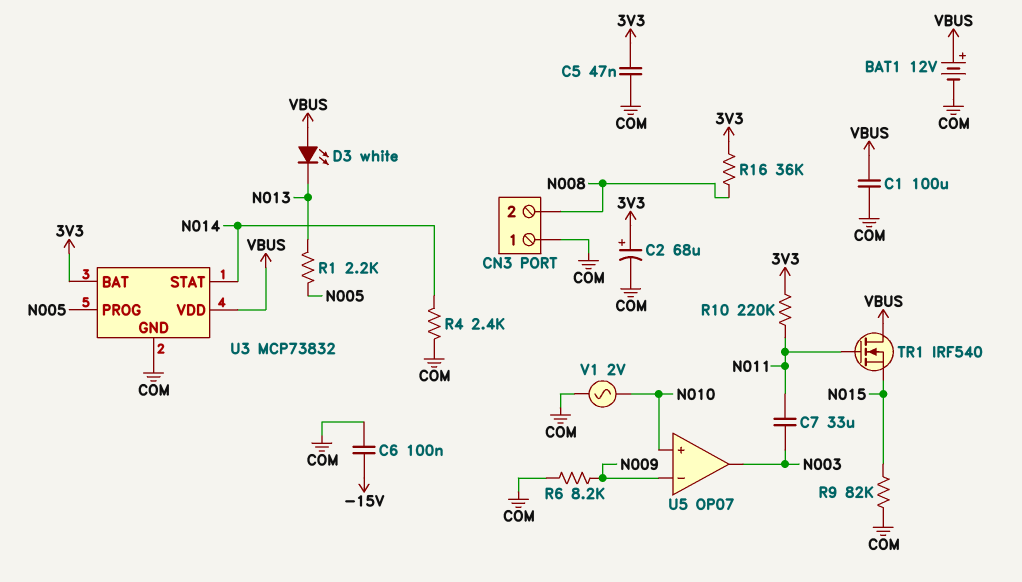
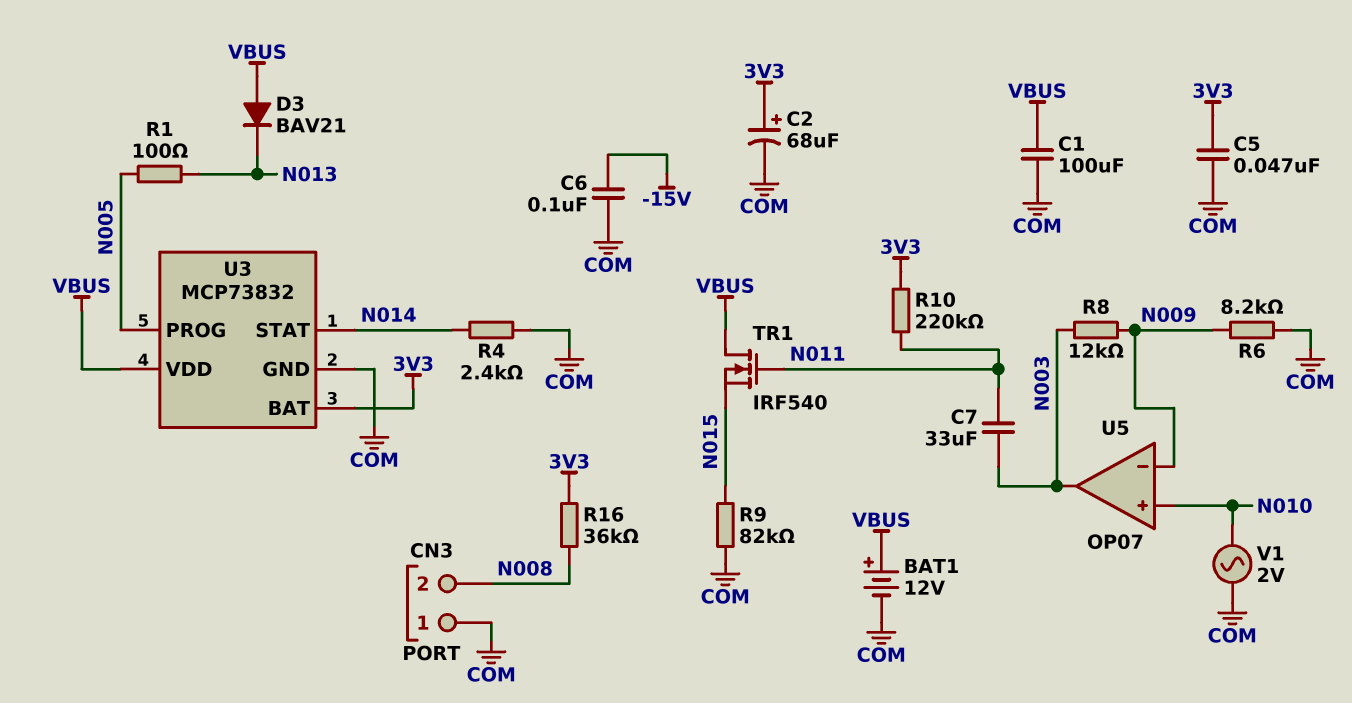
D3: LED white (A VBUS, K N013) -> diode BAV21 (A VBUS, K N013)
R1: 2.2k (N005, N013) -> 100 (N005, N013)
R8: none -> 12k (N003, N009)

